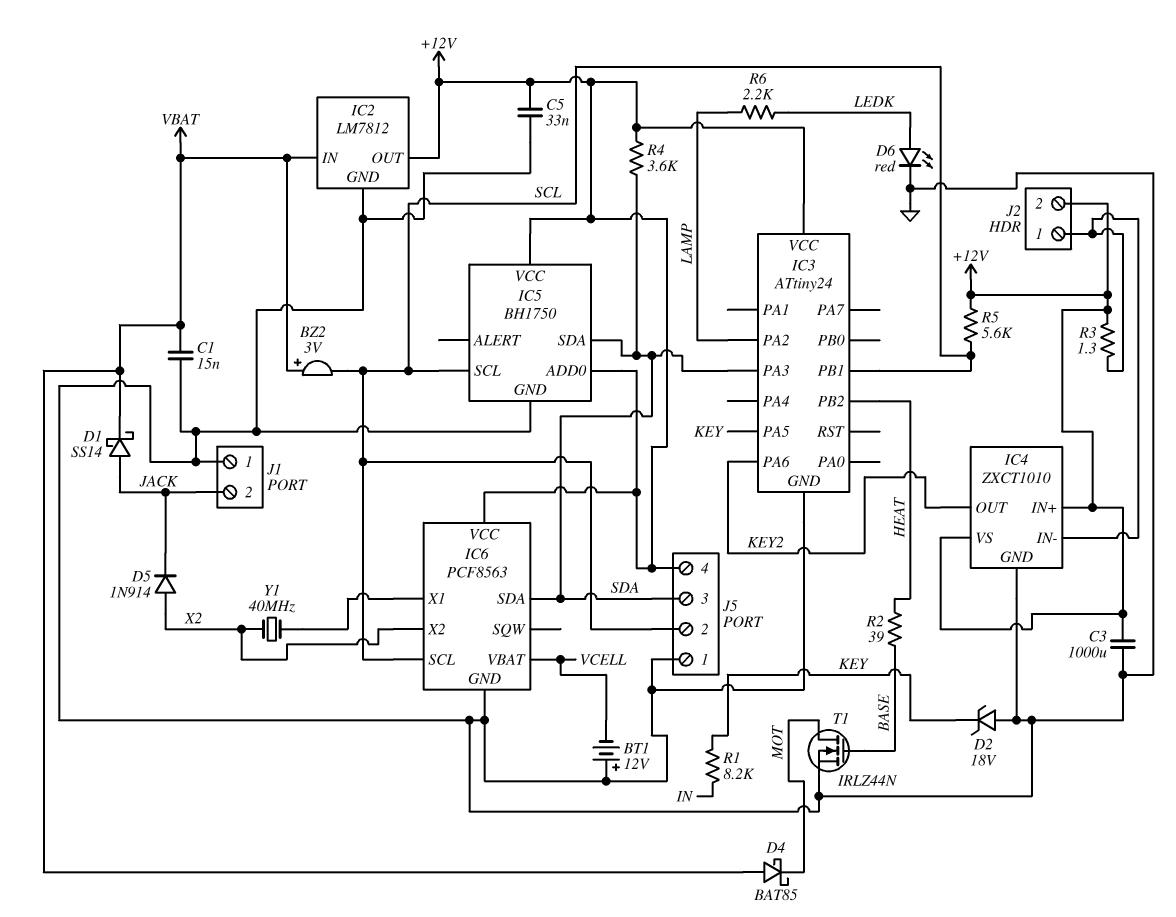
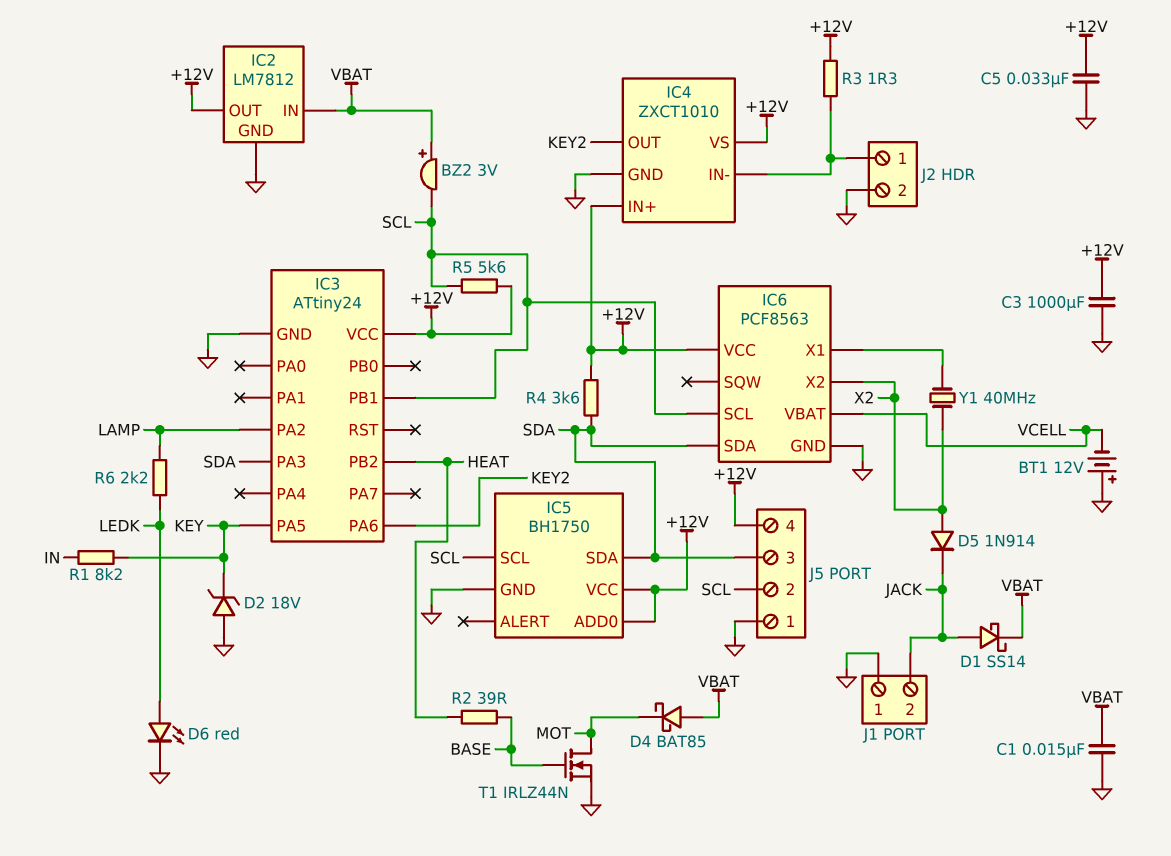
J2 pin 2: +12V -> GND

